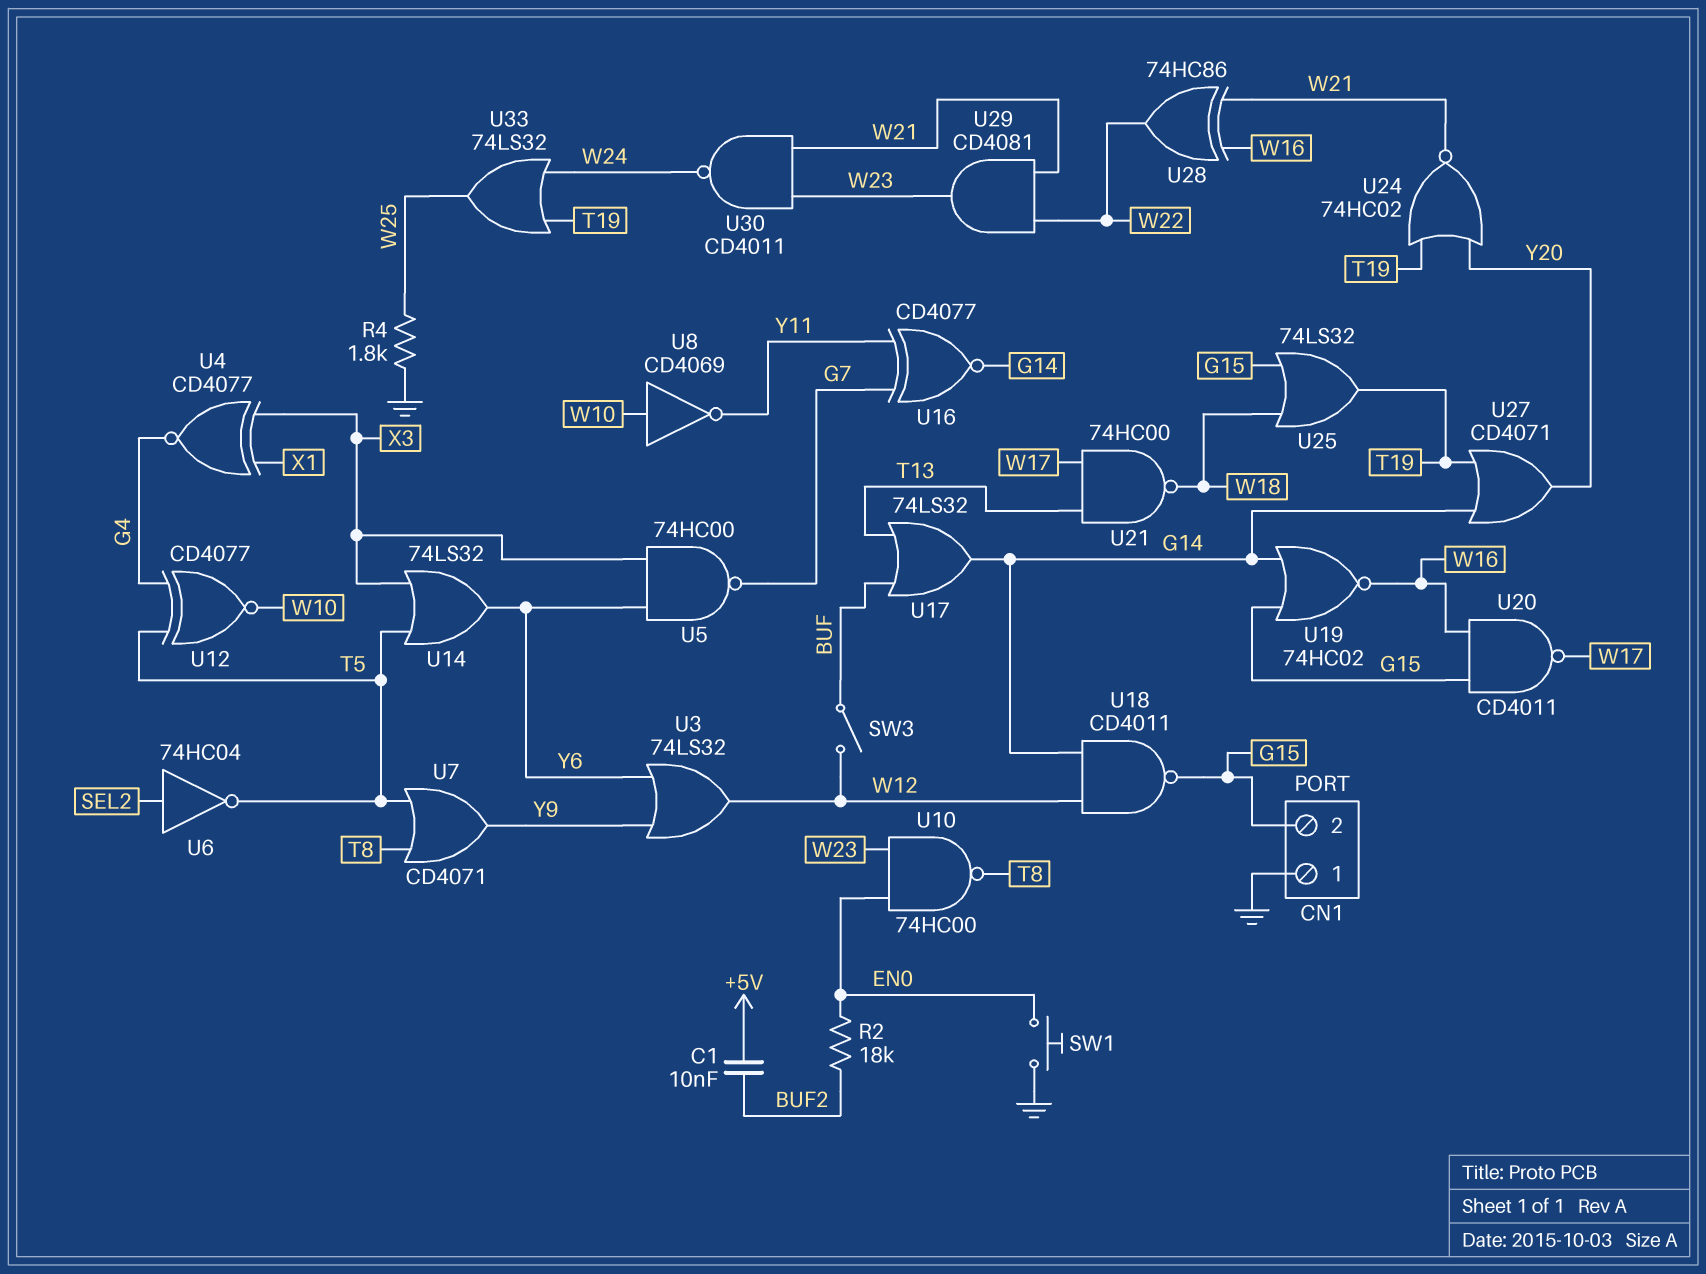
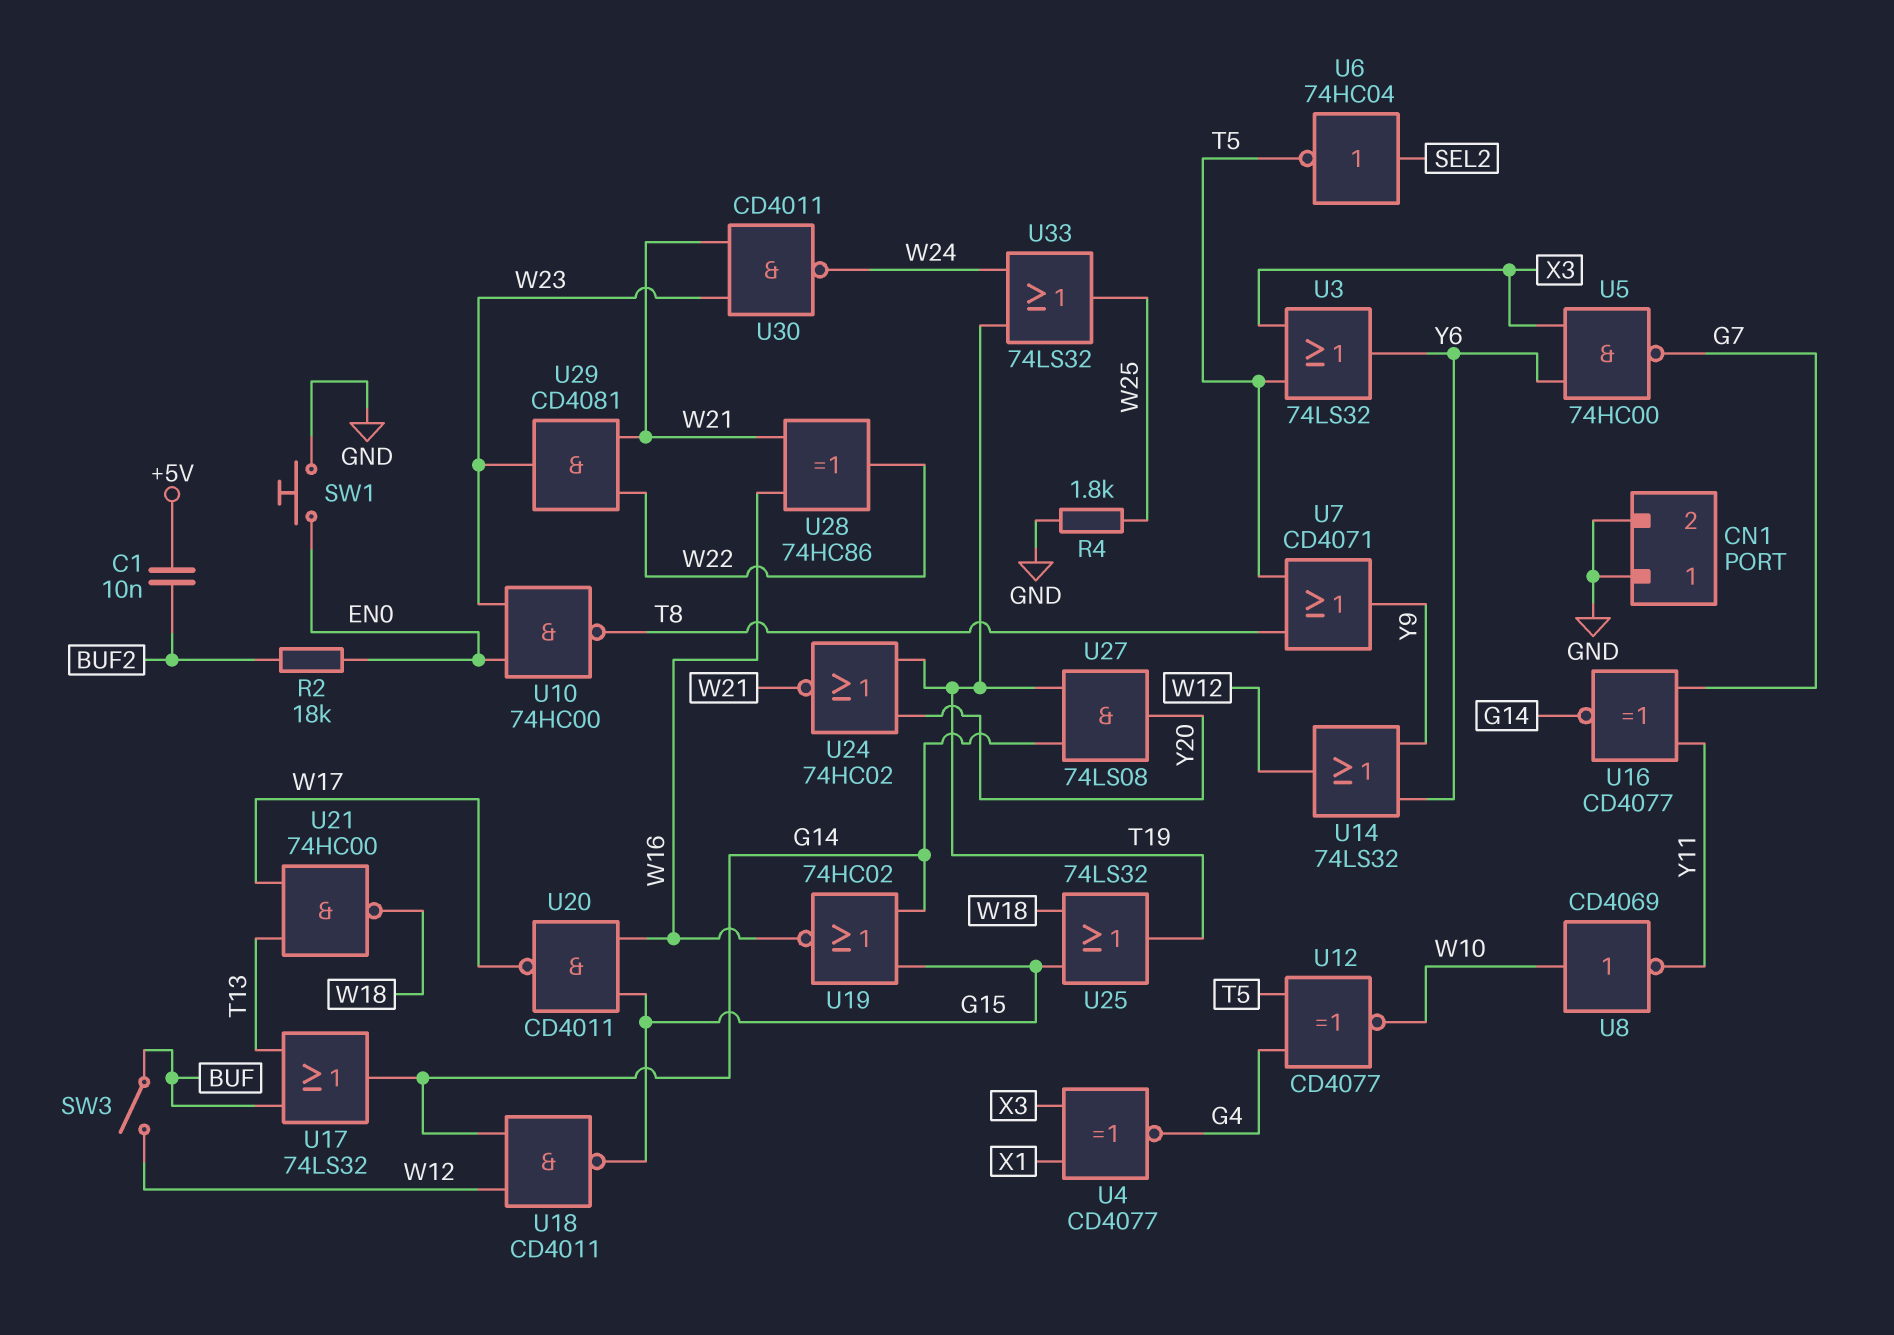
CN1 pin 2: G15 -> GND
U3: OR 74LS32 (in Y6, in Y9, out W12) -> OR 74LS32 (in T5, in X3, out Y6)
U14: OR 74LS32 (in T5, in X3, out Y6) -> OR 74LS32 (in Y6, in Y9, out W12)
U27: OR CD4071 (in G14, in T19, out Y20) -> AND 74LS08 (in G14, in T19, out Y20)

